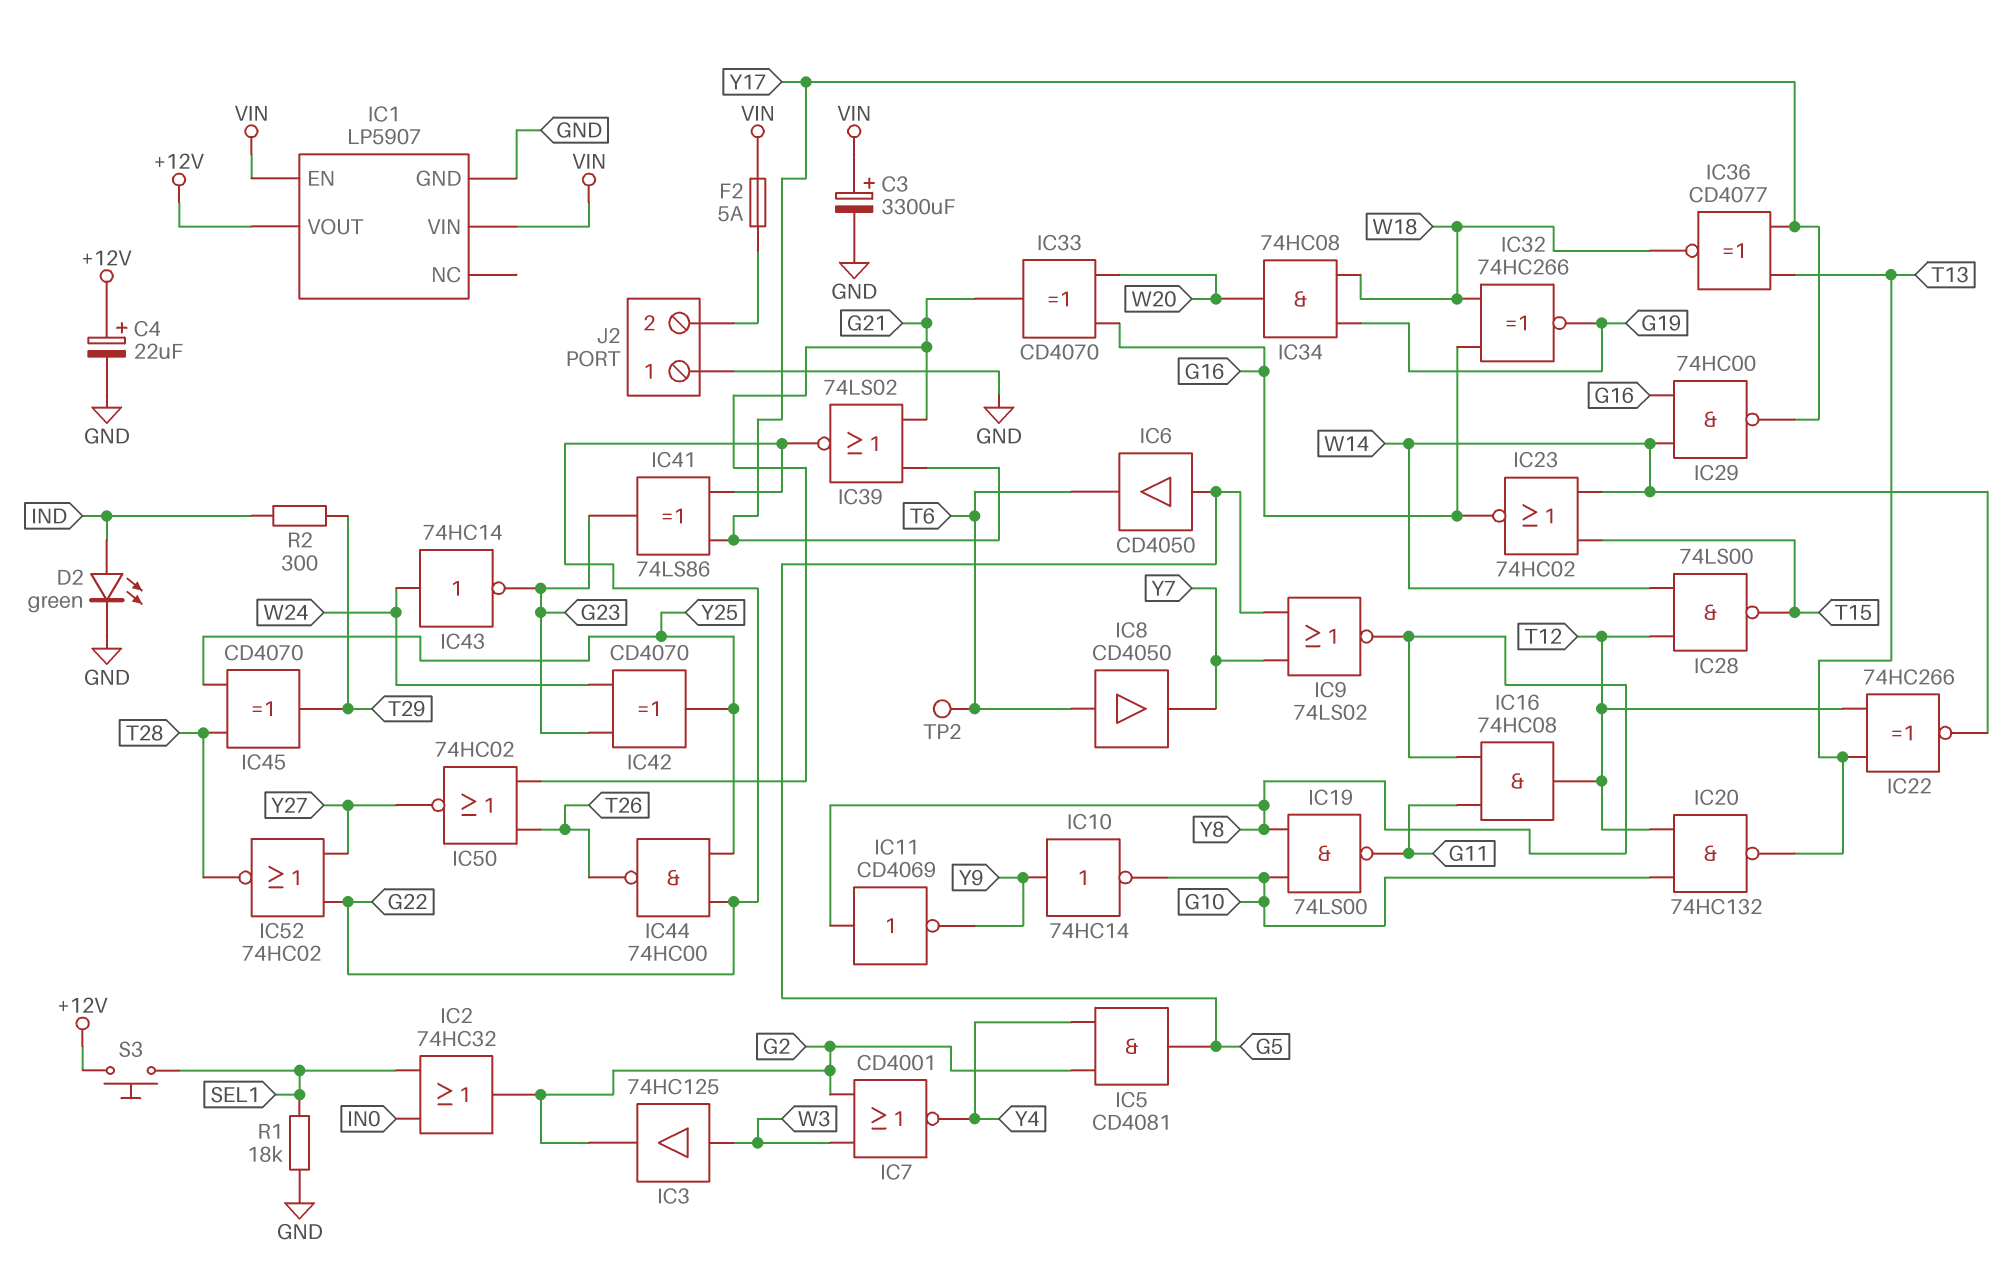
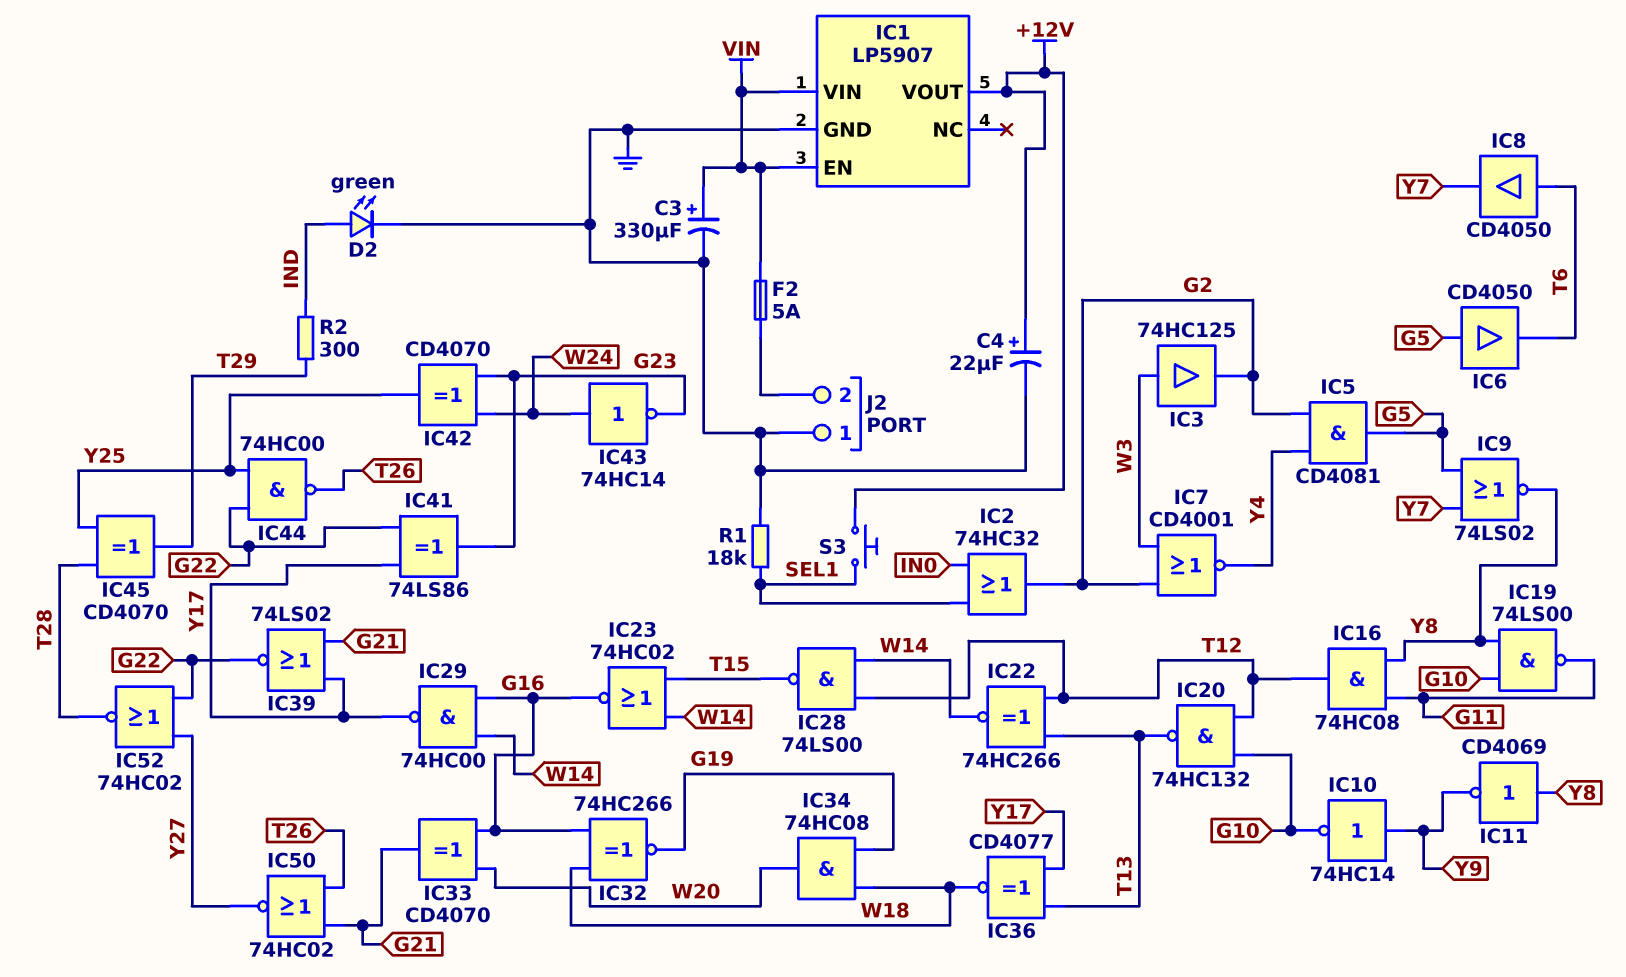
C3: 3300uF (plus VIN, minus GND) -> 330uF (plus VIN, minus GND)
TP2: test point (T6) -> none

